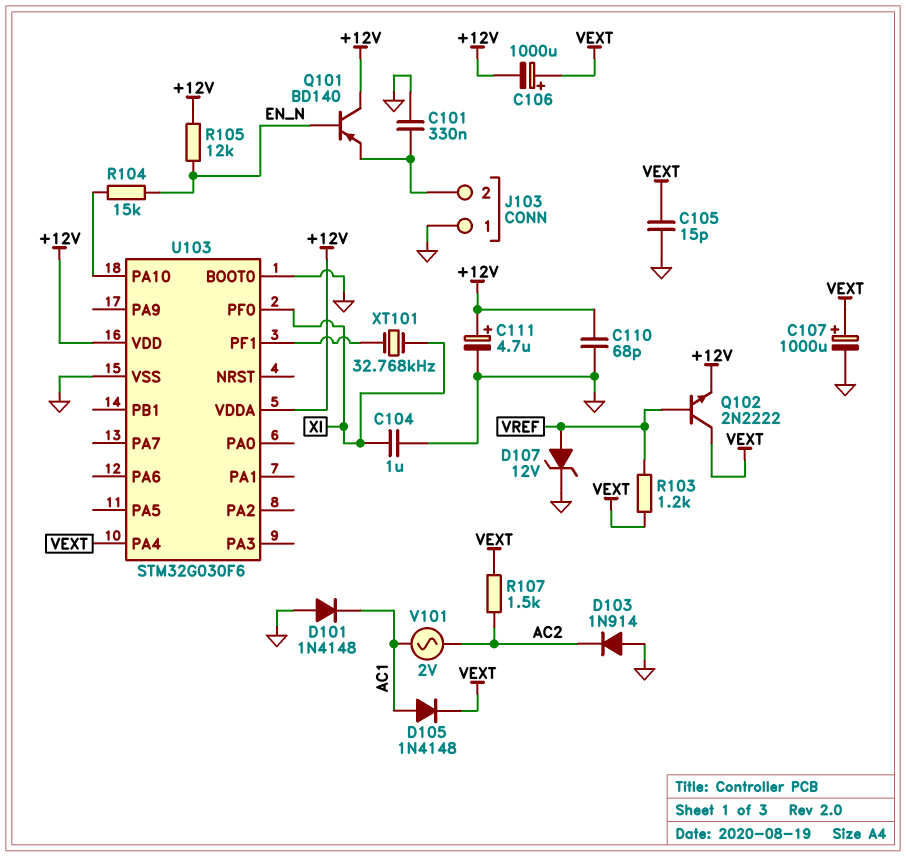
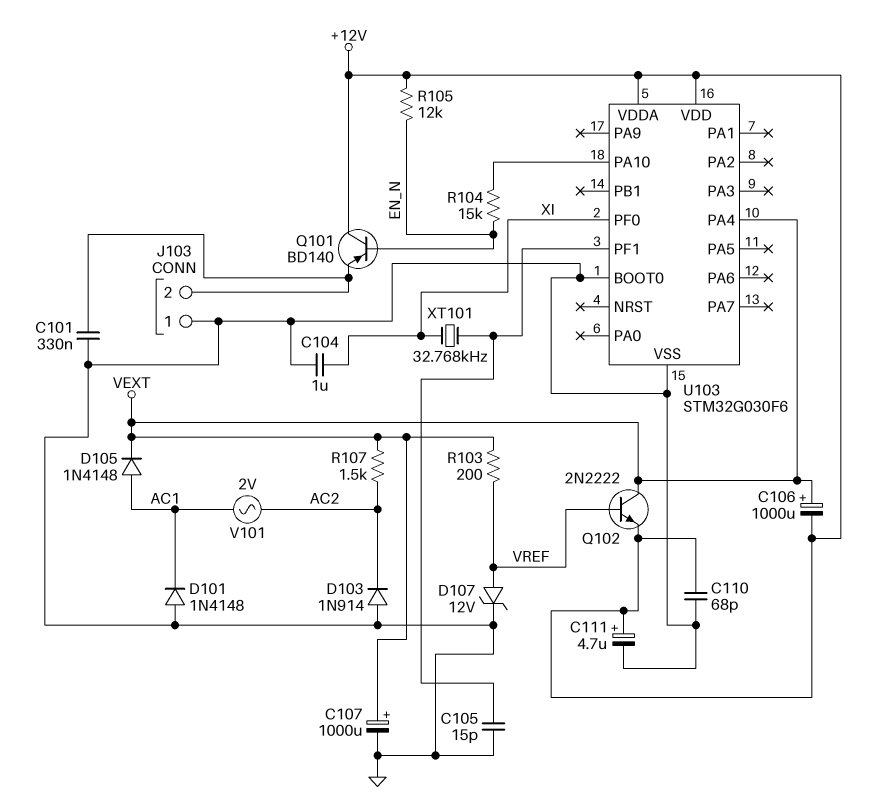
C105: 15pF (GND, VEXT) -> 15pF (GND, U103/PF1)
R103: 1.2k (VEXT, VREF) -> 200 (VEXT, VREF)

